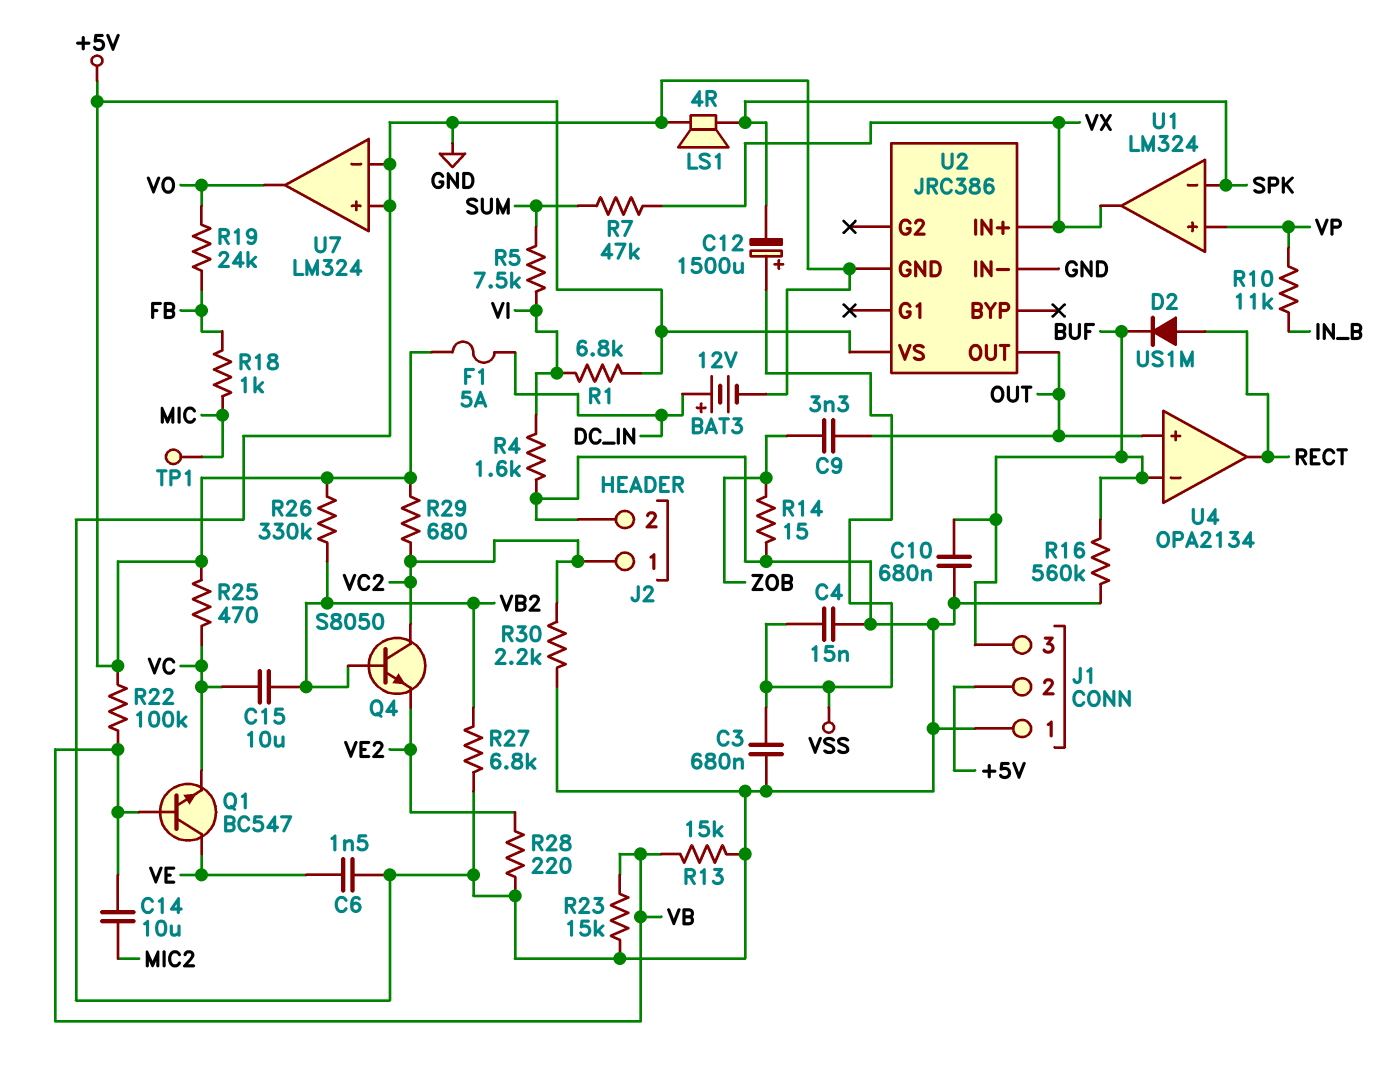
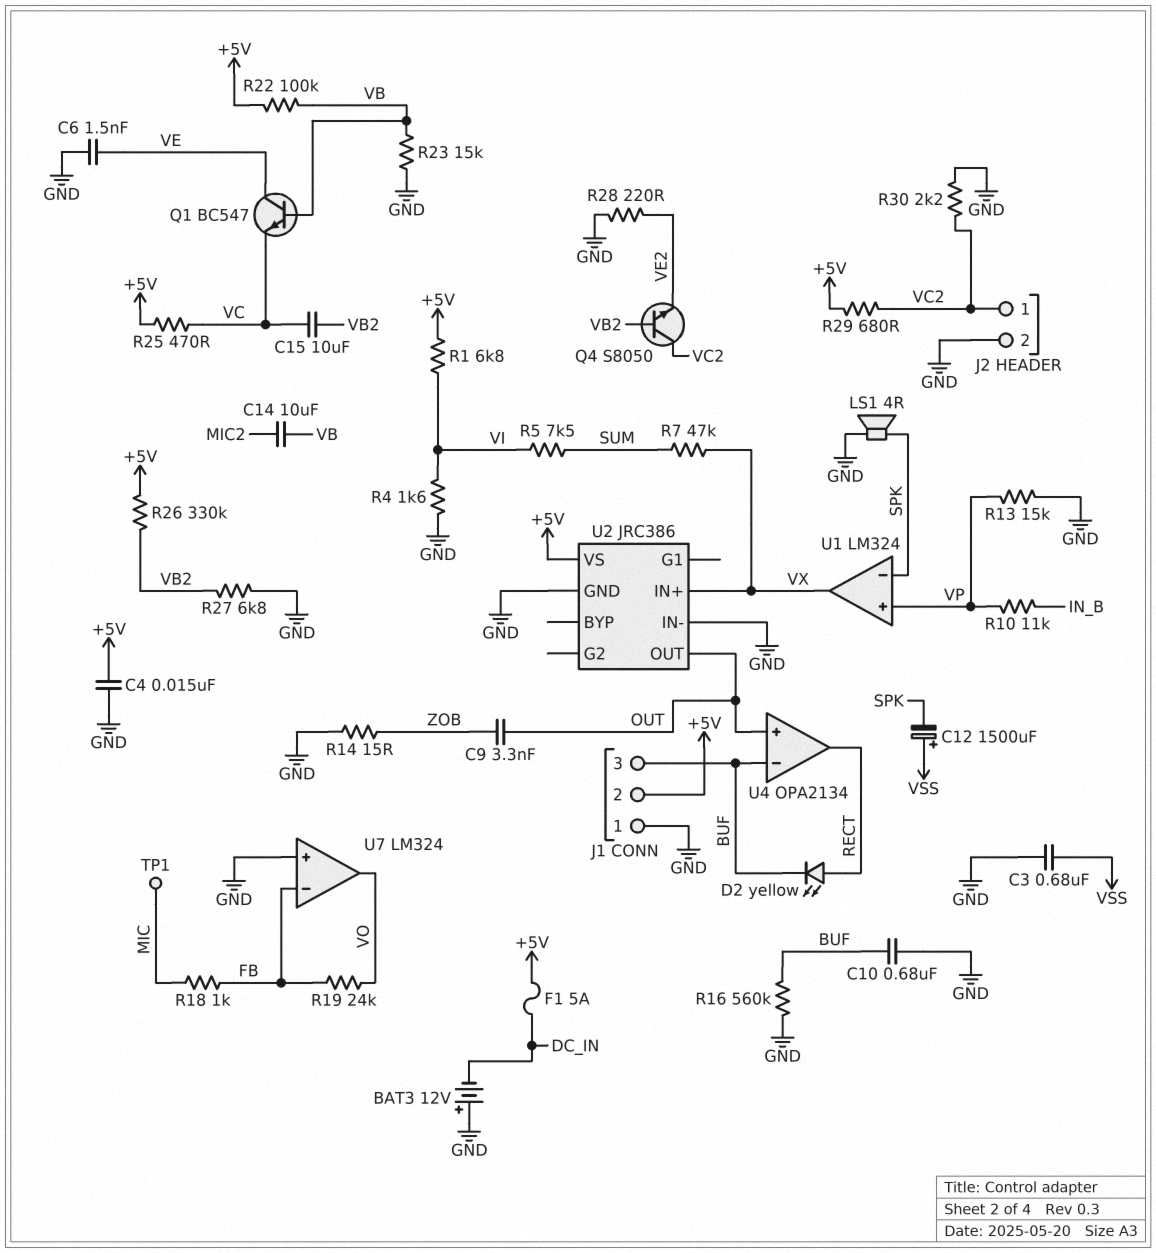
BAT3: 12V (plus DC_IN, minus GND) -> 12V (plus GND, minus DC_IN)
C4: 15nF (GND, VSS) -> 15nF (+5V, GND)
D2: diode US1M (A RECT, K BUF) -> LED yellow (A RECT, K BUF)
R13: 15k (GND, VB) -> 15k (GND, VP)
U7 pin in-: GND -> FB

